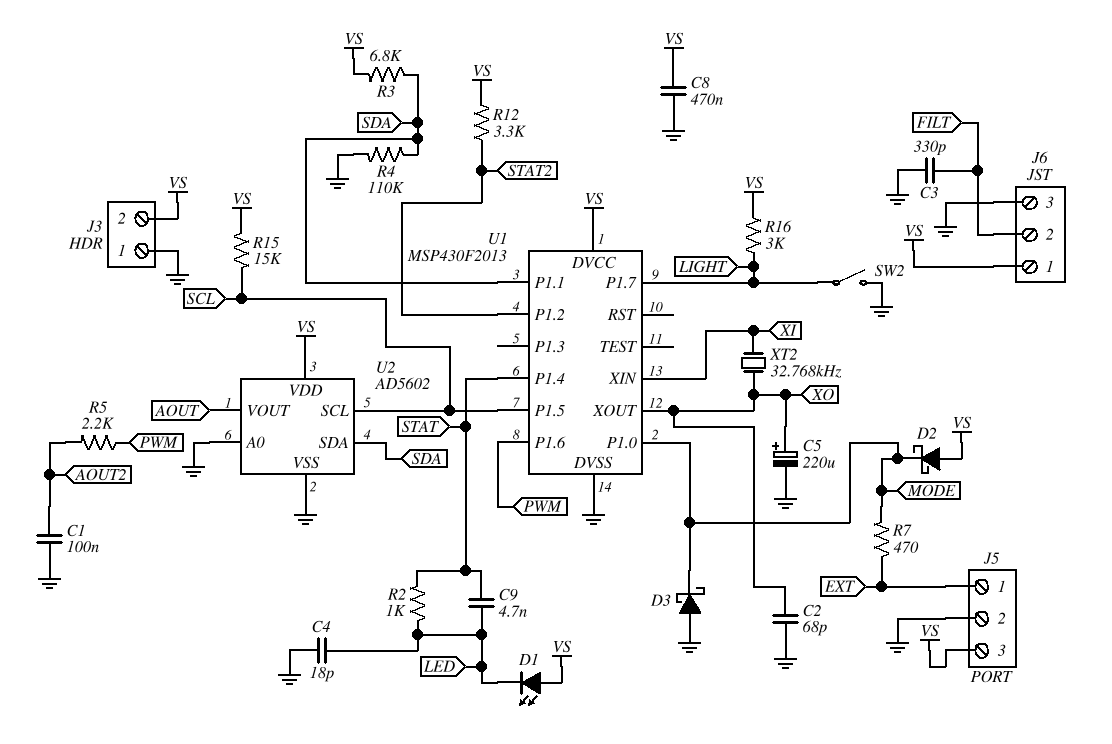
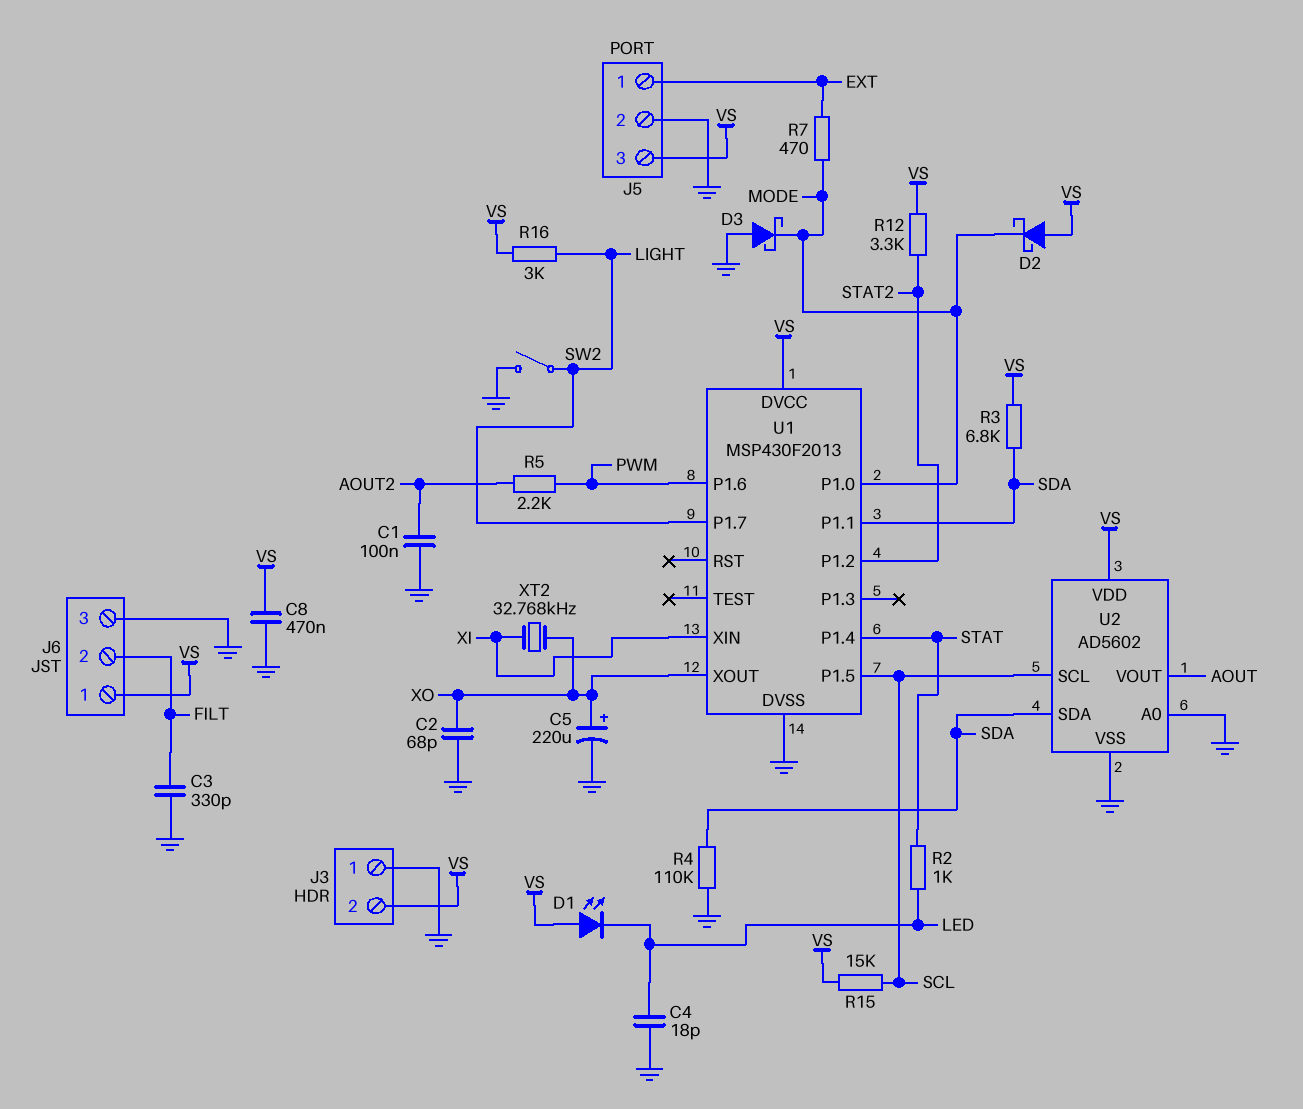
C9: 4.7nF (LED, STAT) -> none

